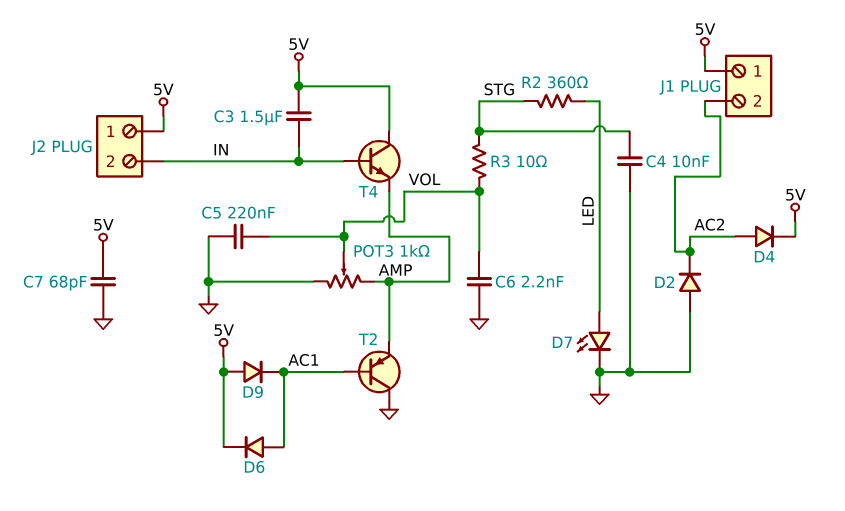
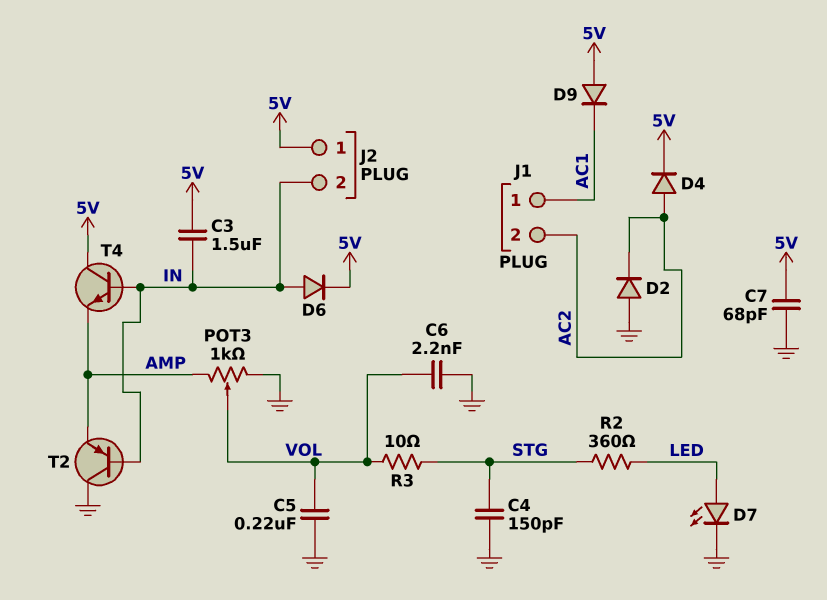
C4: 10nF (GND, STG) -> 150pF (GND, STG)
D6: diode (A AC1, K 5V) -> diode (A IN, K 5V)
J1 pin 1: 5V -> AC1
T2: PNP (B AC1, C GND, E AMP) -> PNP (B IN, C GND, E AMP)

